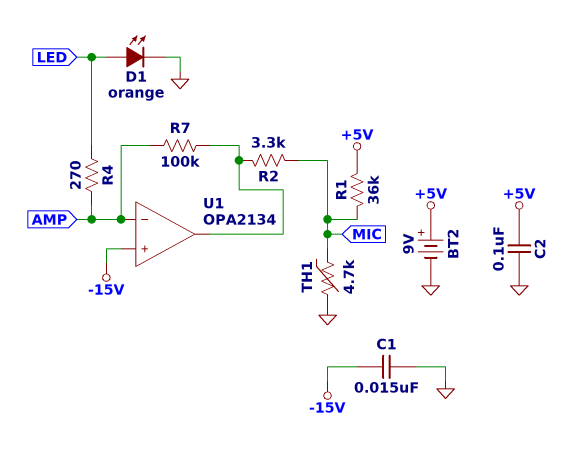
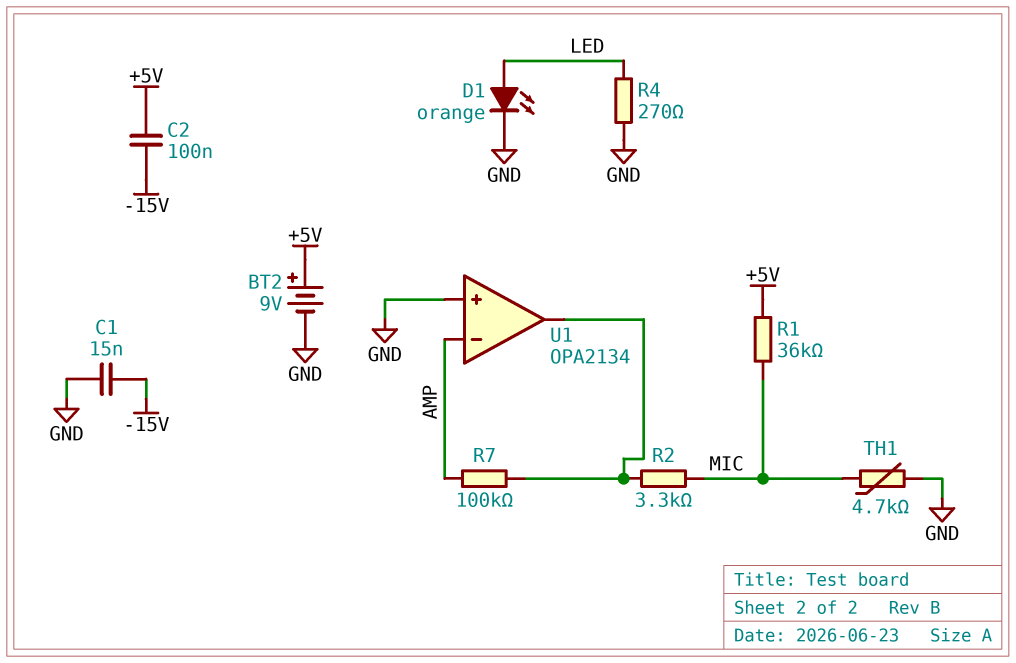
C2: 100nF (+5V, GND) -> 100nF (+5V, -15V)
R4: 270 (AMP, LED) -> 270 (GND, LED)
U1 pin in+: -15V -> GND

